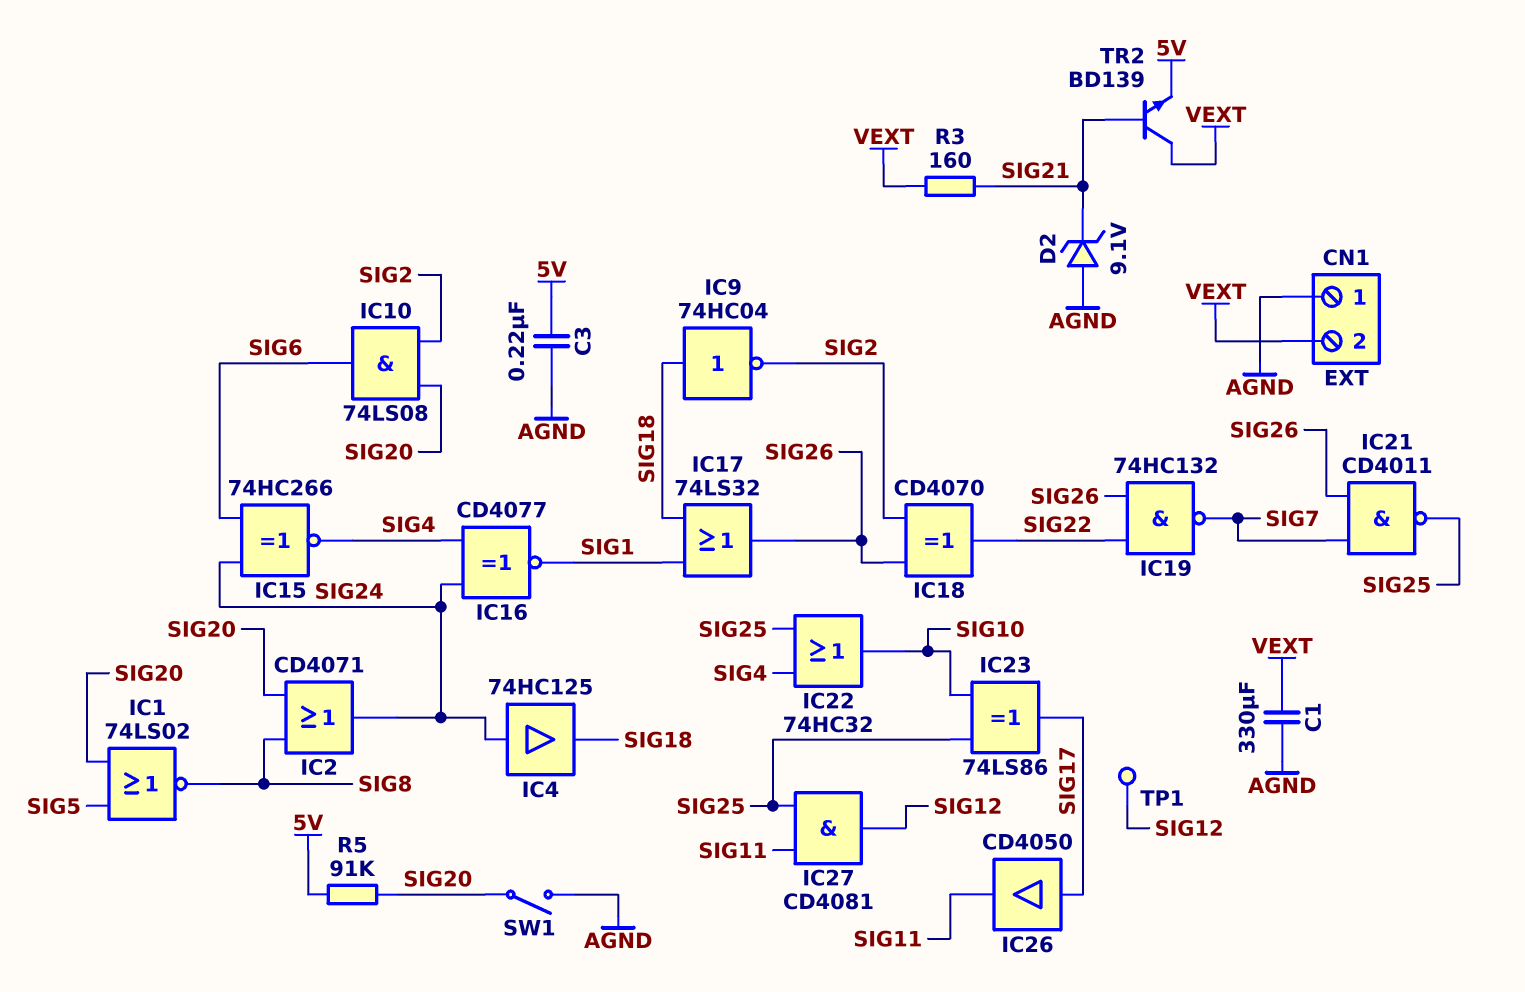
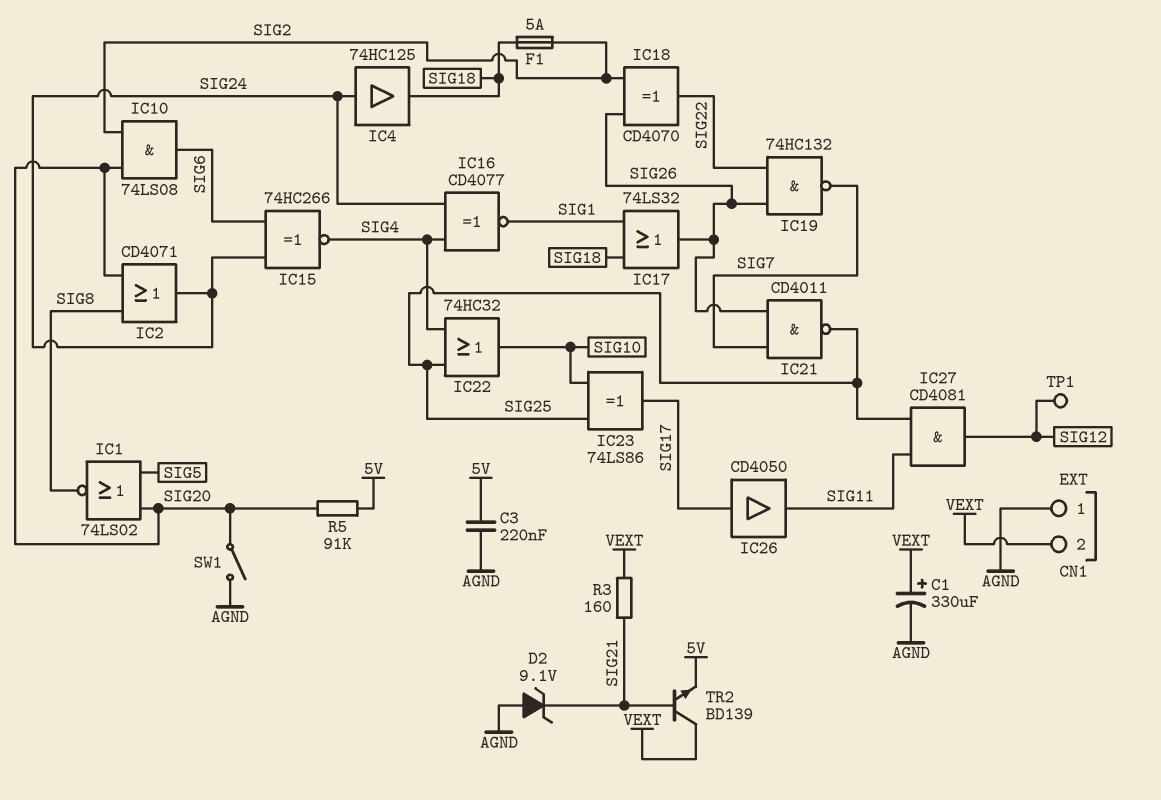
C1: 330uF (AGND, VEXT) -> 330uF (plus VEXT, minus AGND)
F1: none -> 5A (SIG2, SIG18)
IC9: NOT 74HC04 (in SIG18, out SIG2) -> none

